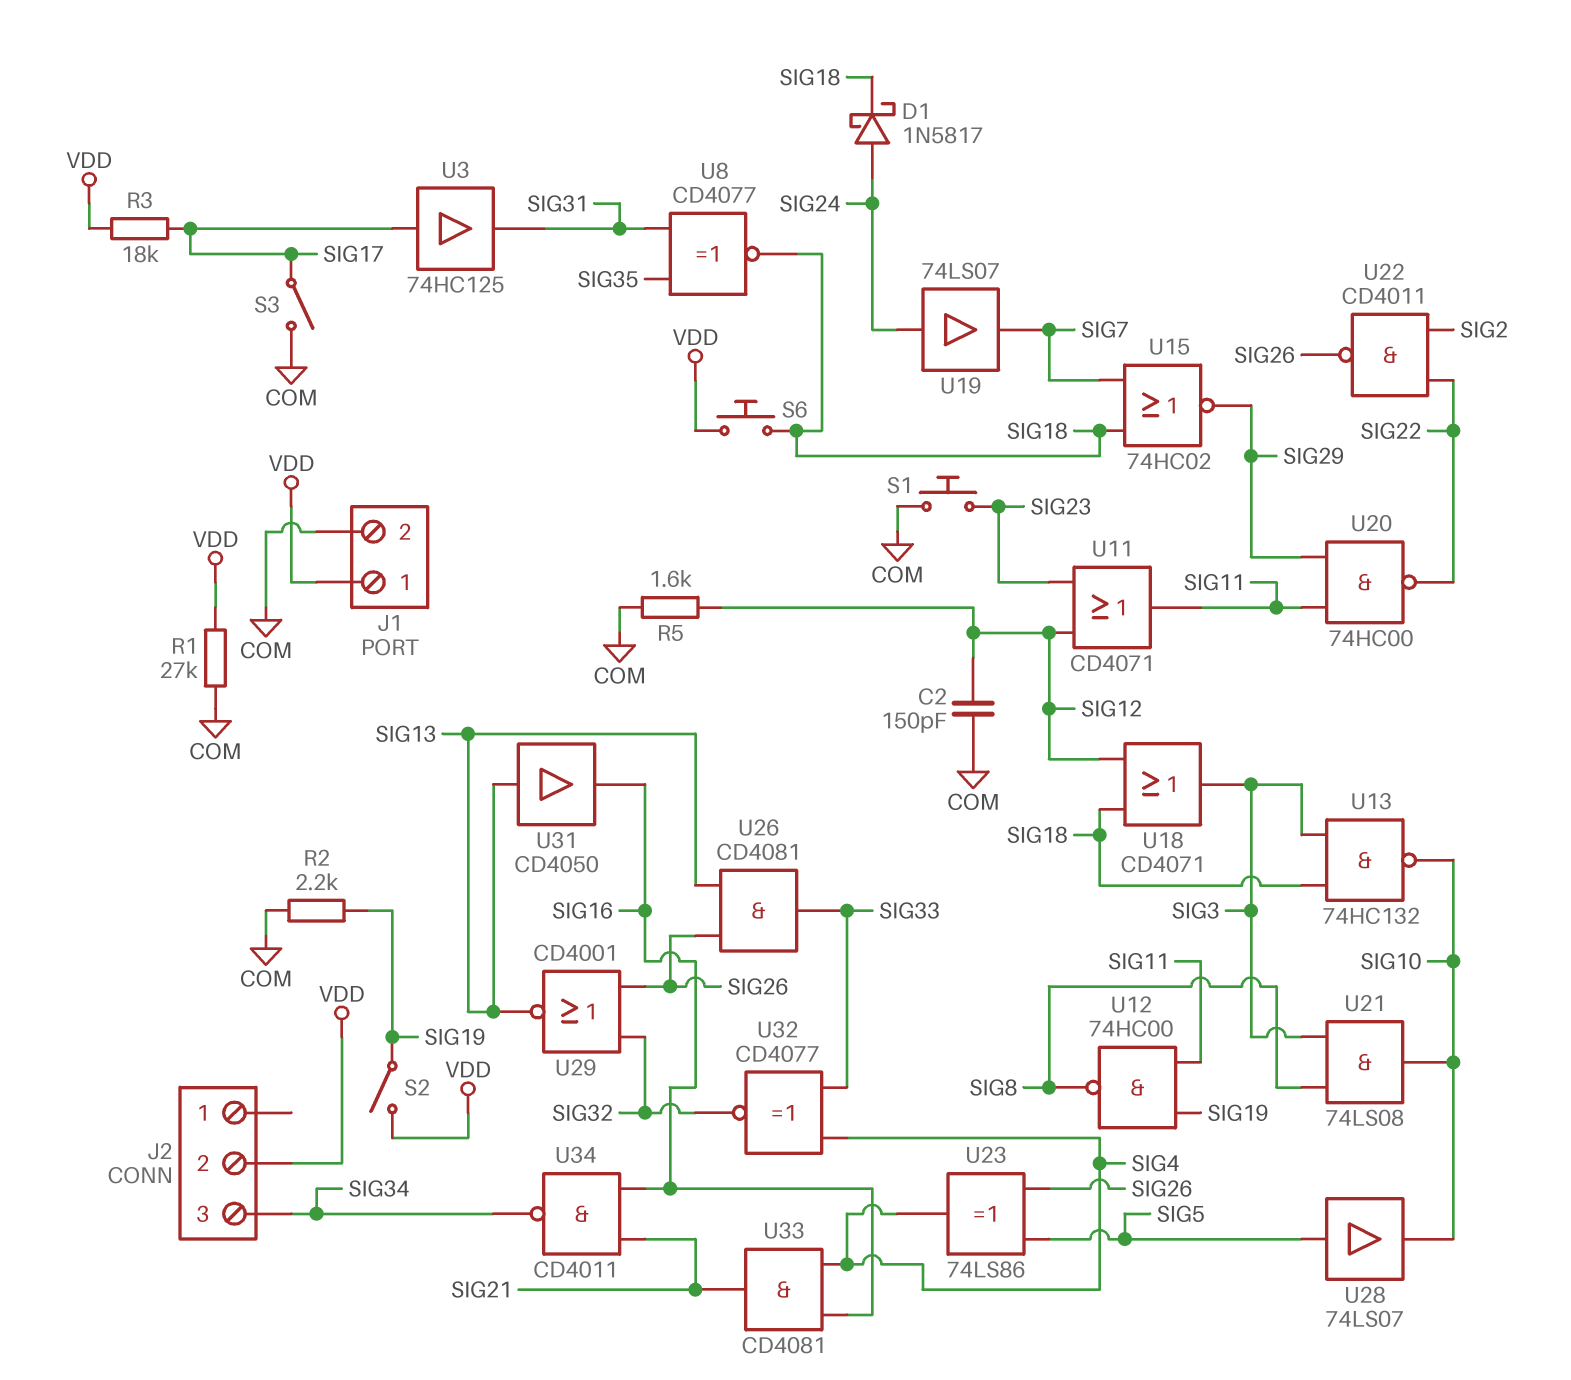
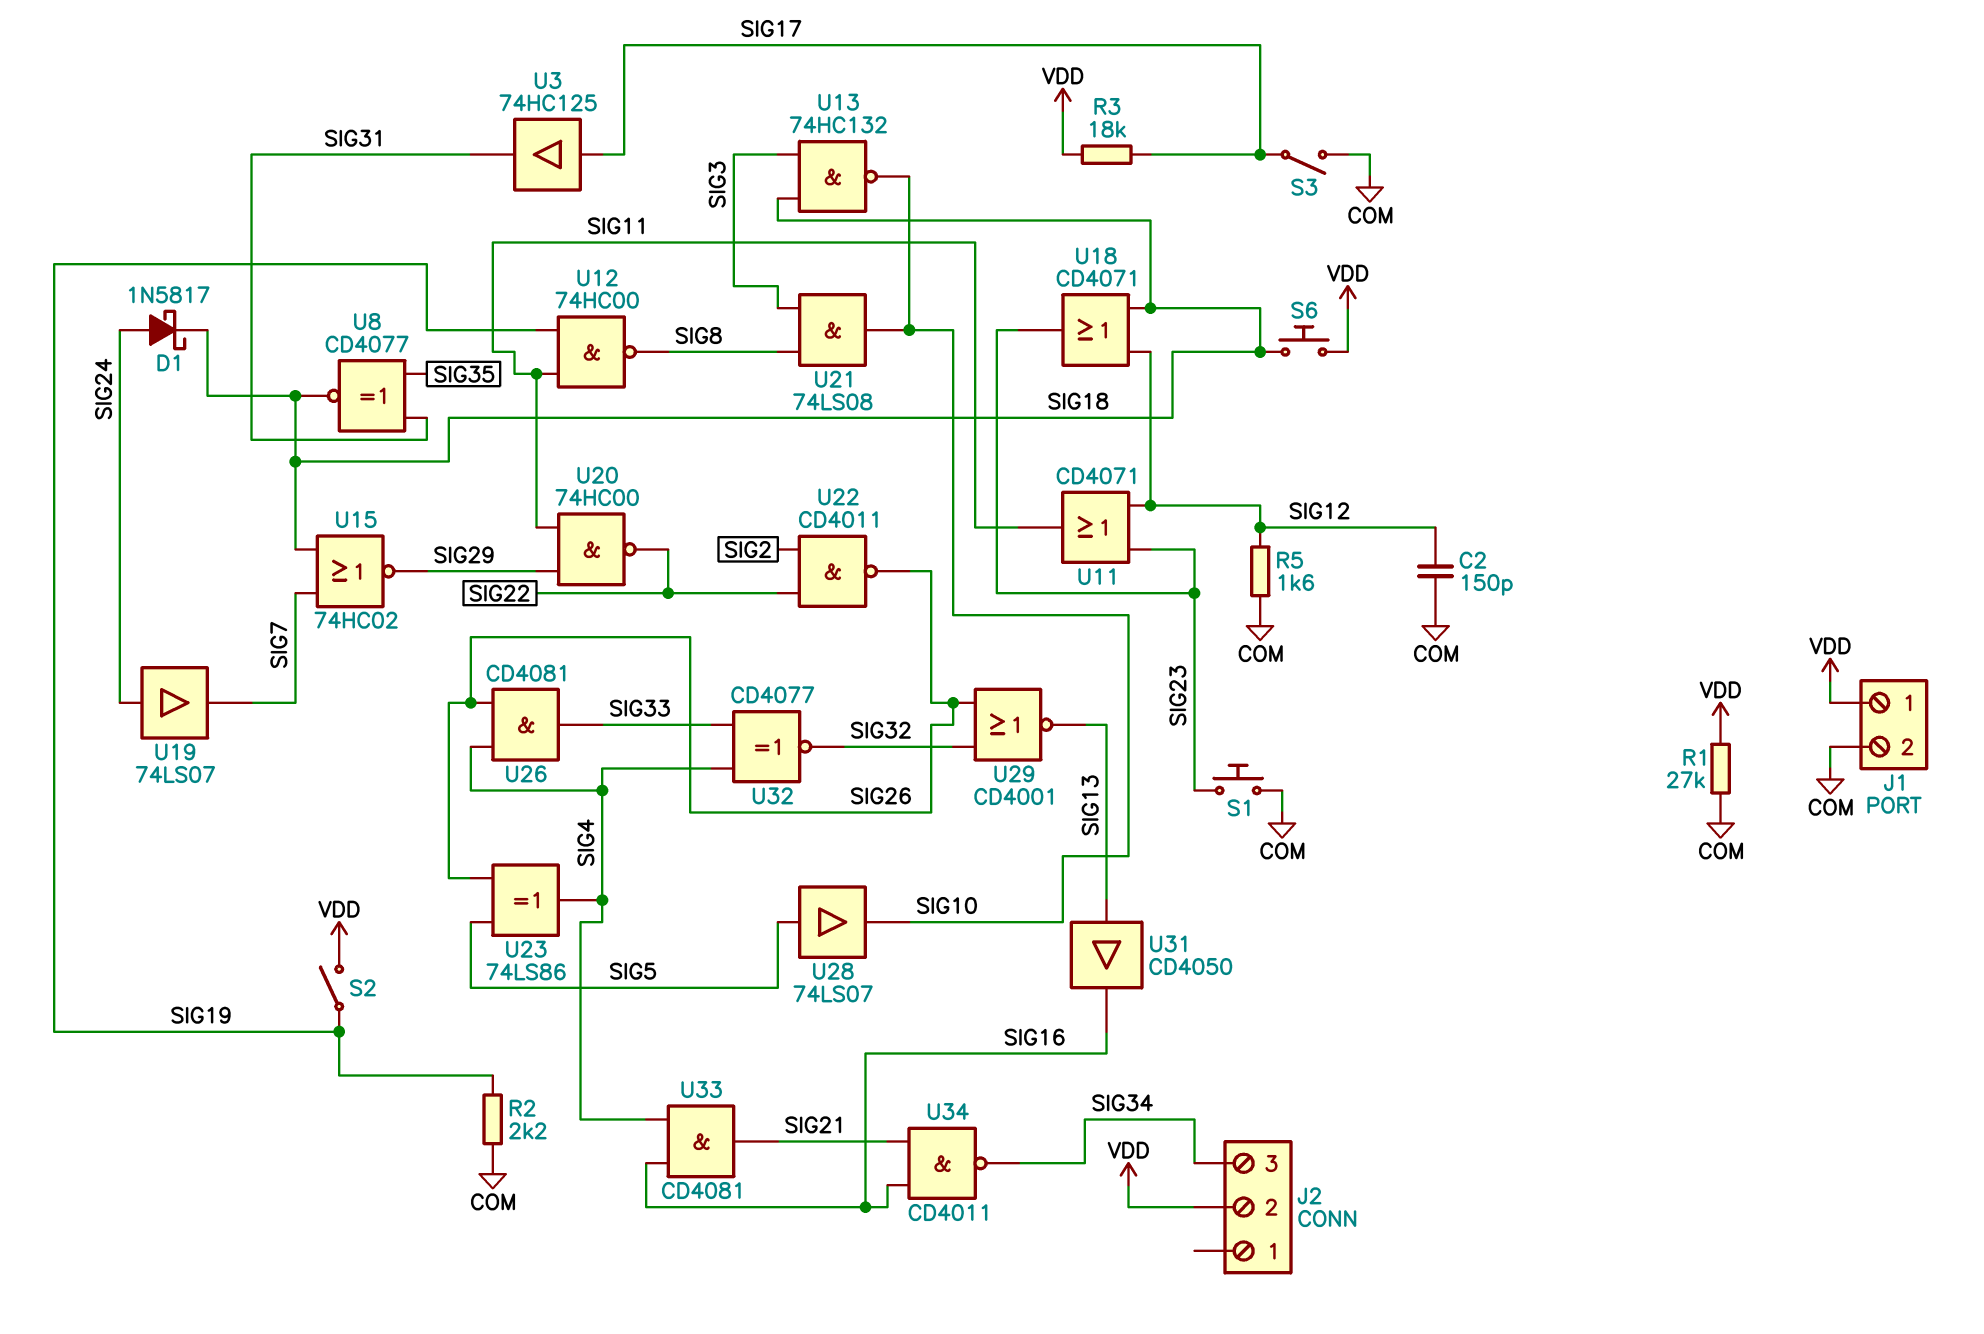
U18: OR CD4071 (in SIG12, in SIG18, out SIG3) -> OR CD4071 (in SIG12, in SIG18, out SIG23)
U26: AND CD4081 (in SIG13, in SIG26, out SIG33) -> AND CD4081 (in SIG4, in SIG26, out SIG33)

